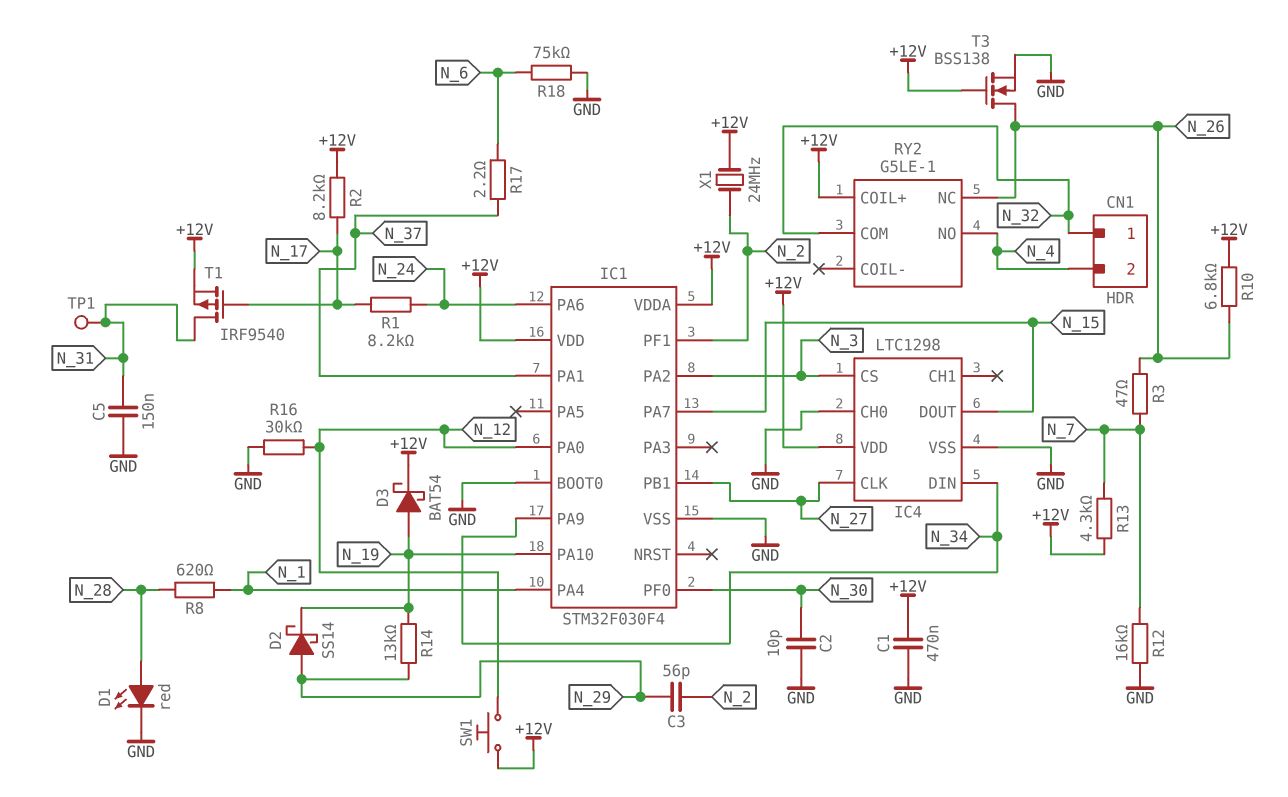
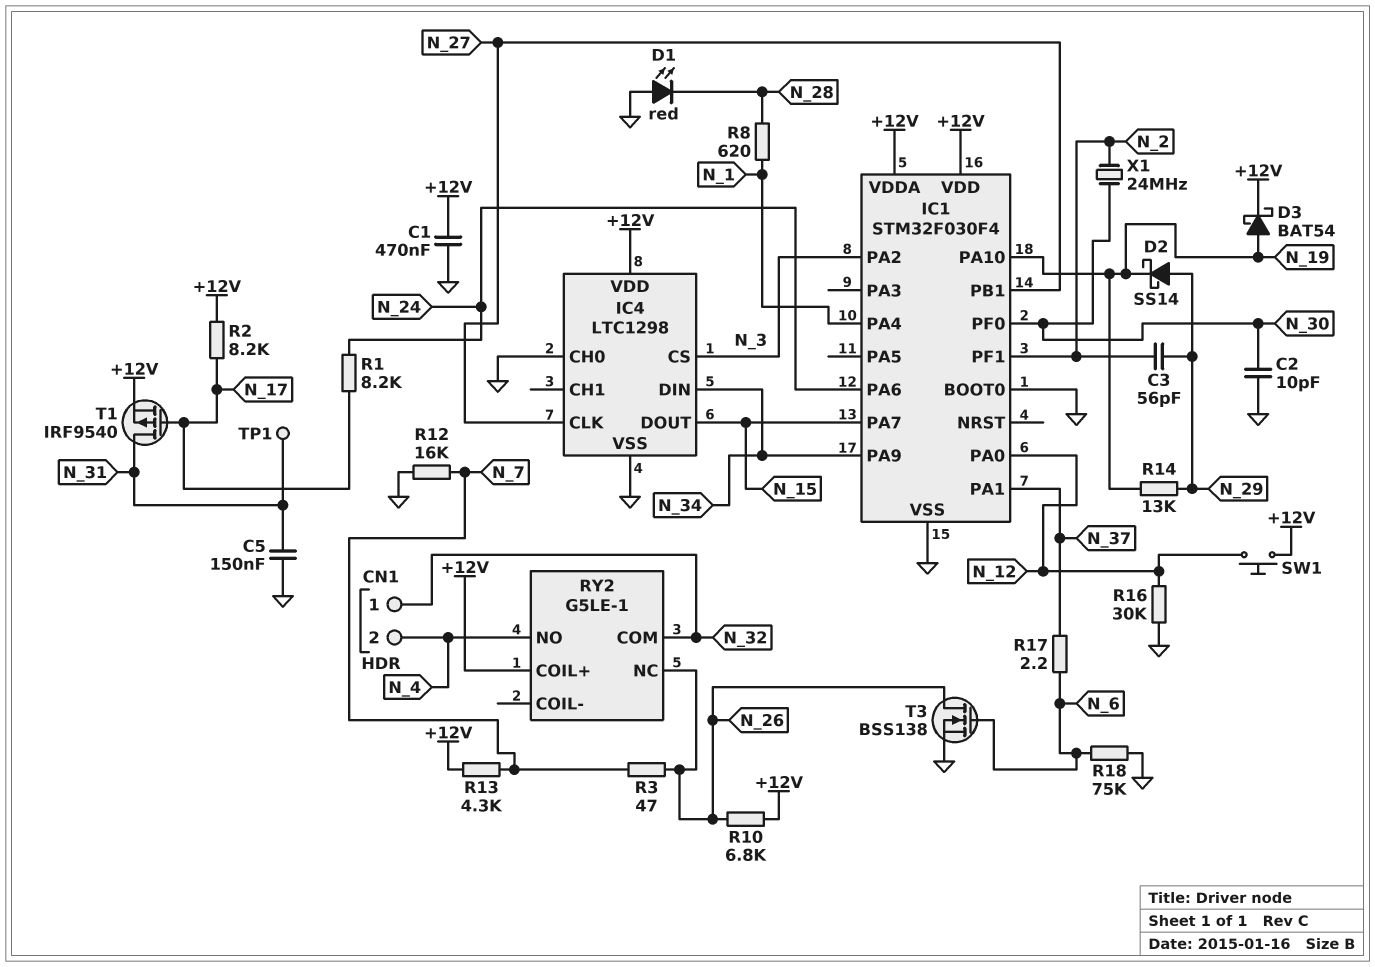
D1: LED red (A N_28, K GND) -> LED red (A GND, K N_28)
T3: NMOS BSS138 (G +12V, D N_26, S GND) -> NMOS BSS138 (G N_6, D N_26, S GND)
X1: 24MHz (+12V, N_2) -> 24MHz (N_2, N_30)

